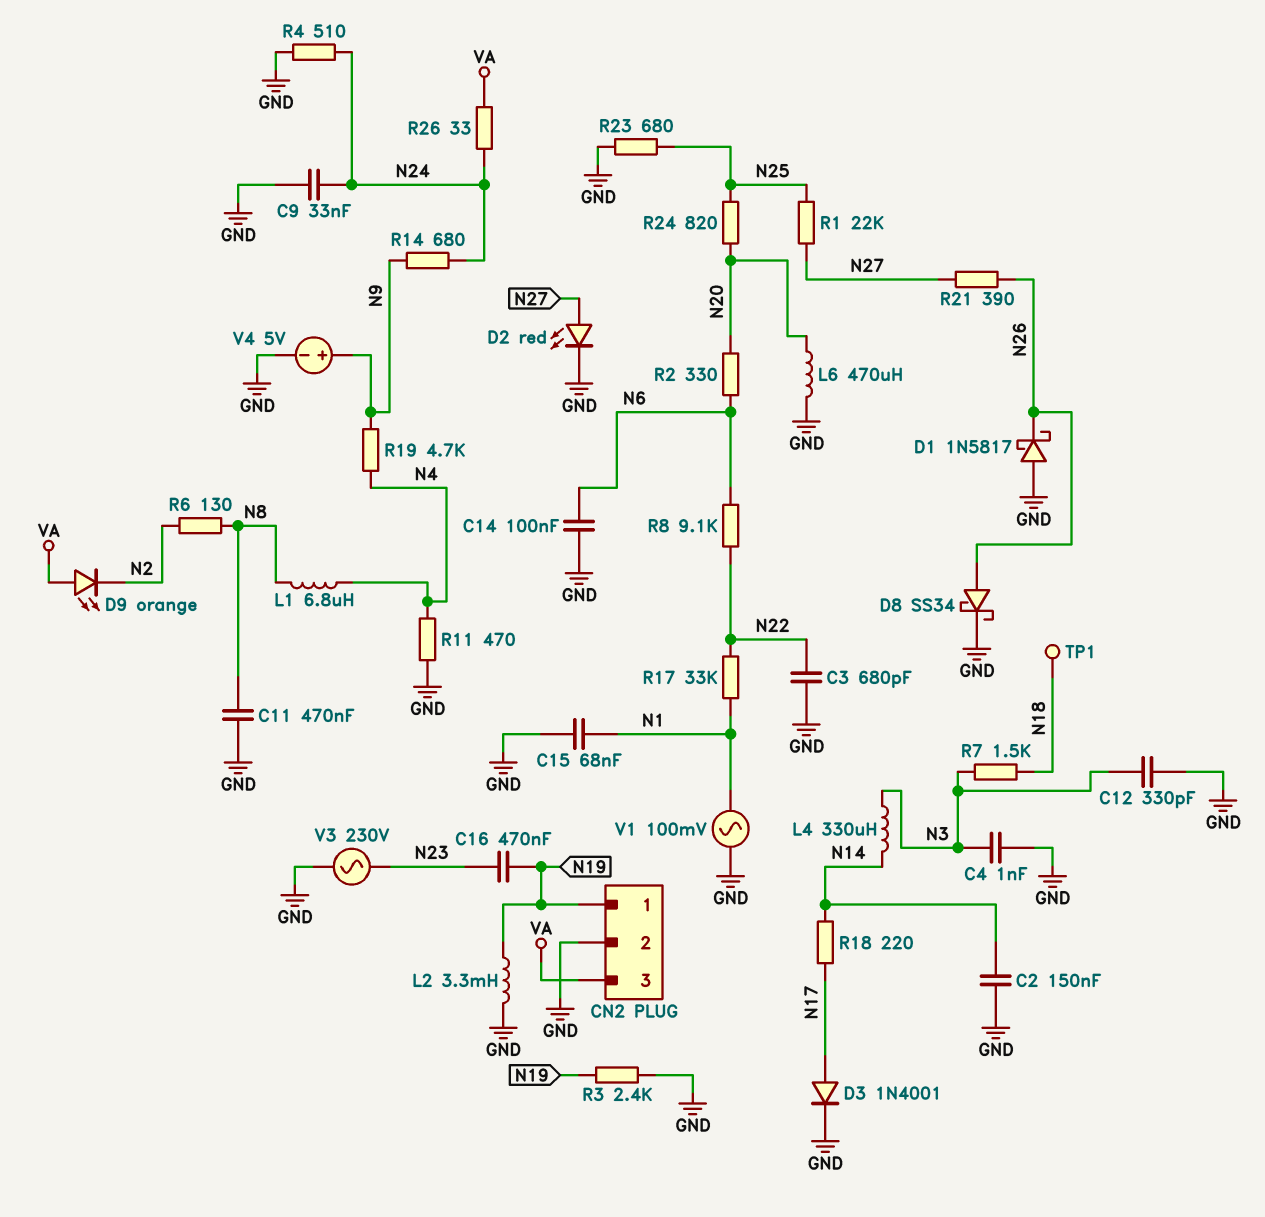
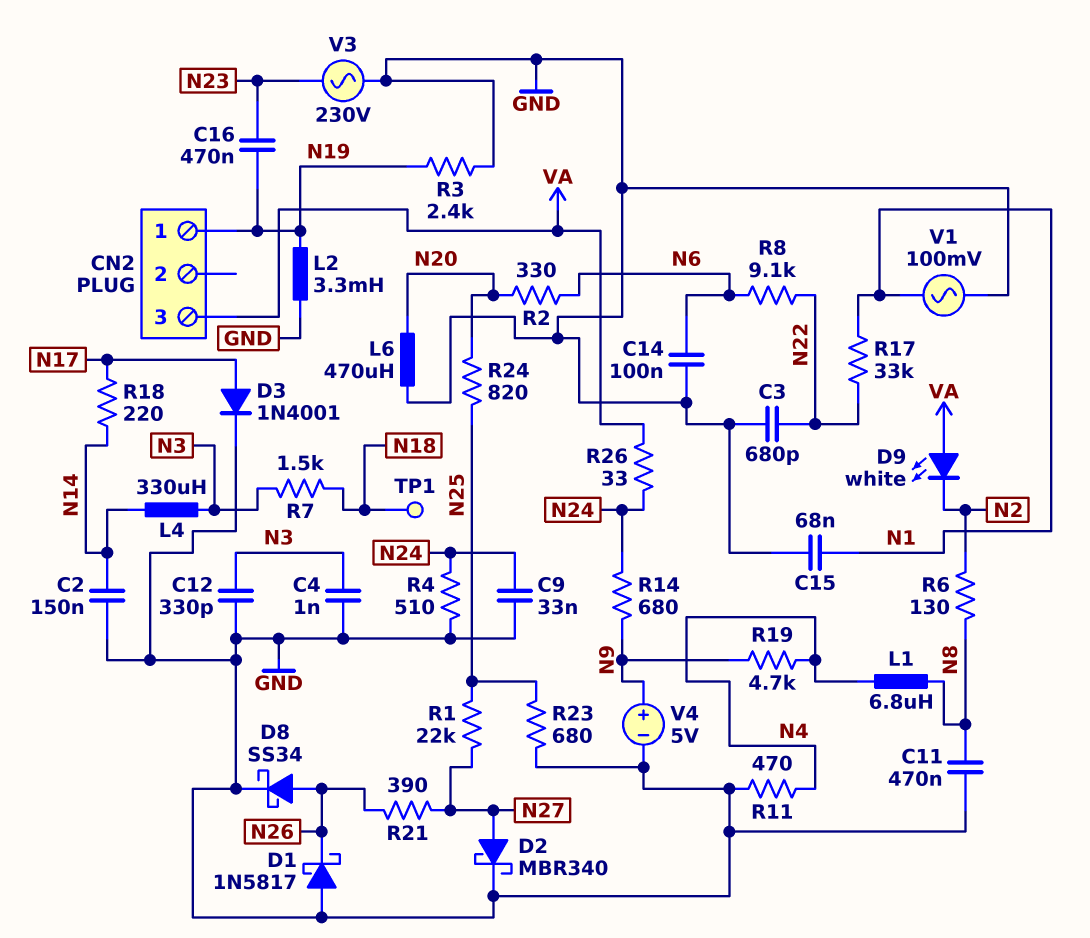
CN2 pin 2: GND -> none
D2: LED red (A N27, K GND) -> schottky MBR340 (A N27, K GND)
D9: LED orange (A VA, K N2) -> LED white (A VA, K N2)

